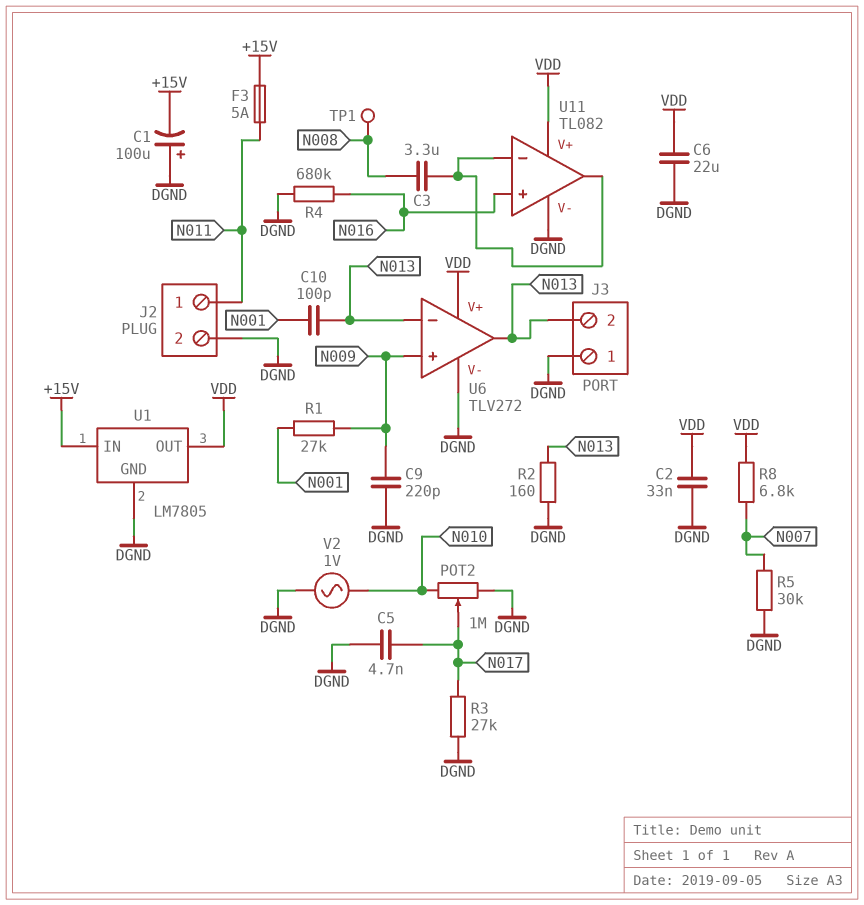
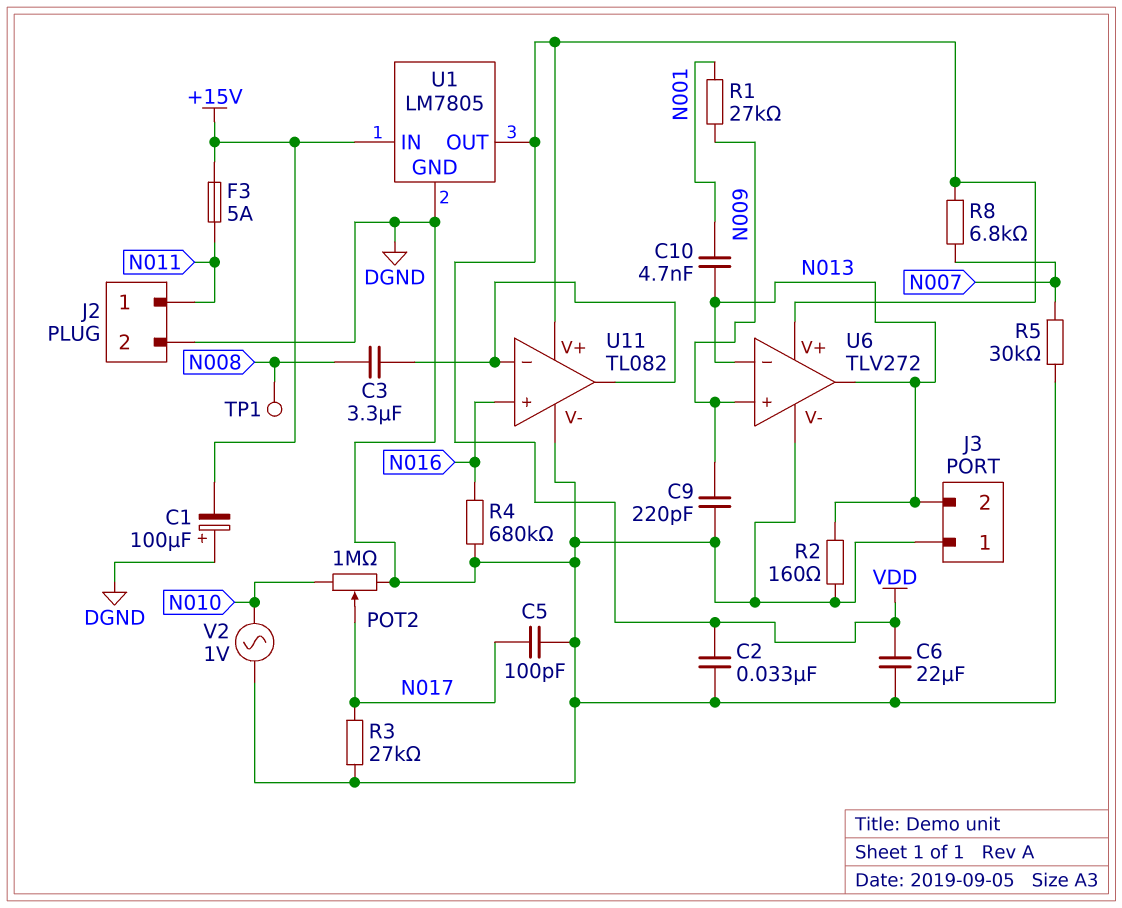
C5: 4.7nF (DGND, N017) -> 100pF (DGND, N017)
C10: 100pF (N001, N013) -> 4.7nF (N001, N013)

